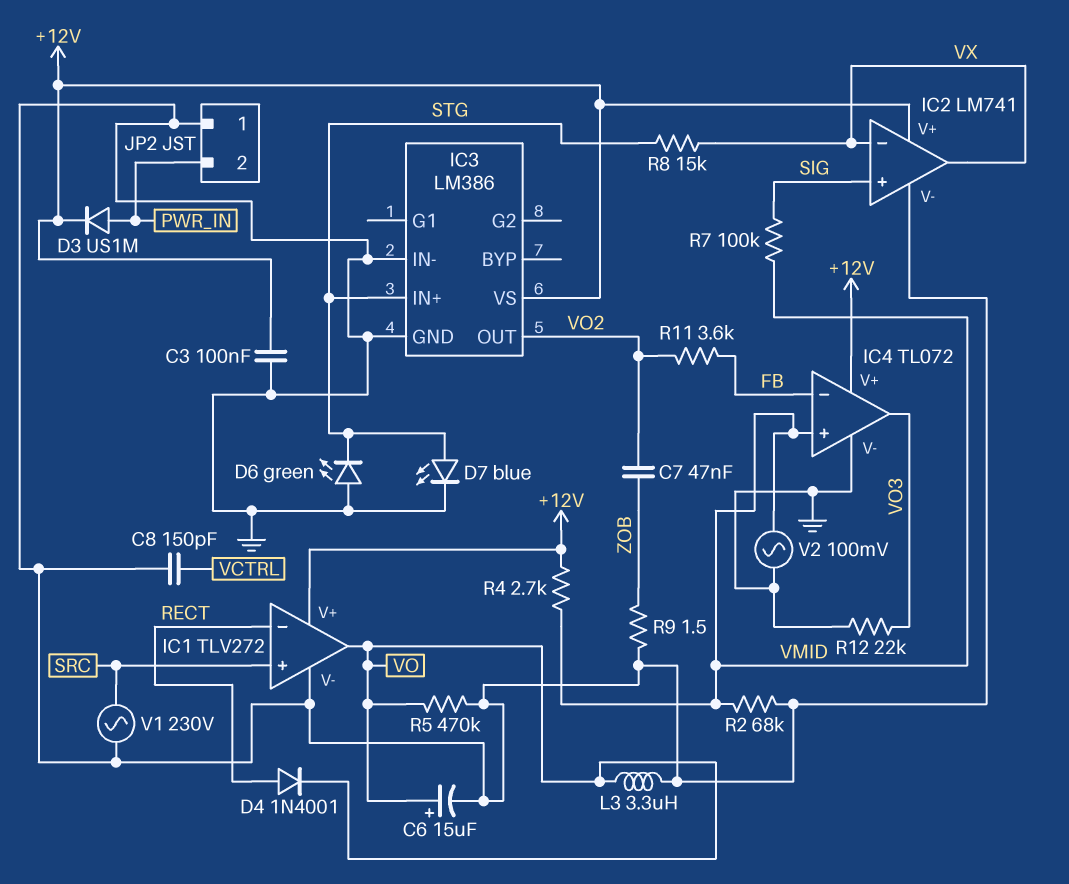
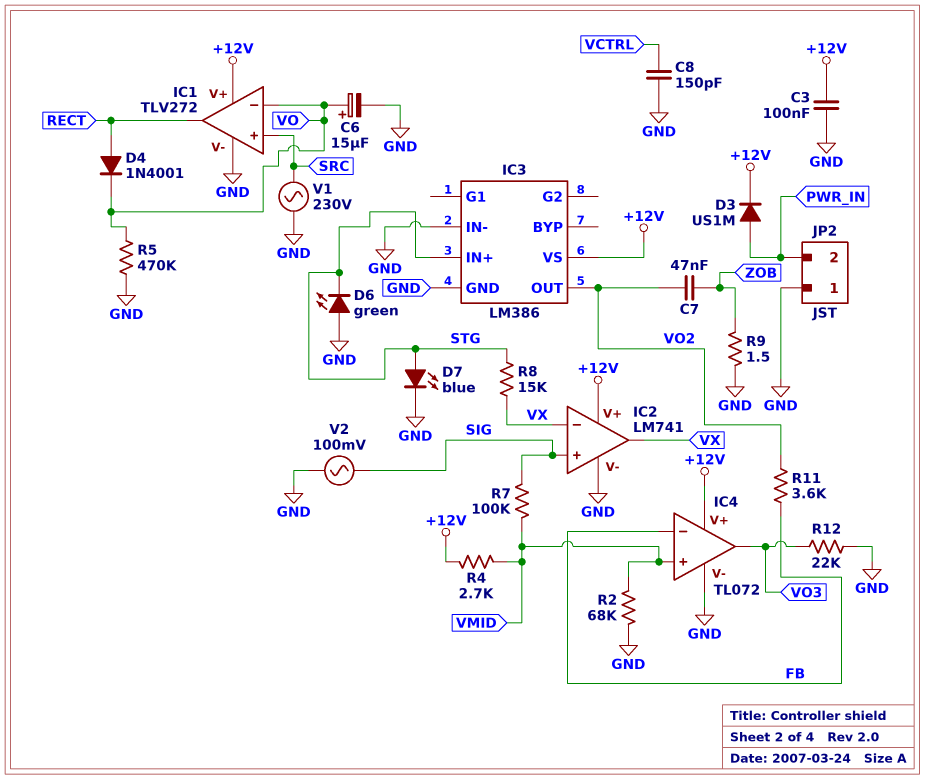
IC1 pin in-: RECT -> VO
IC1 pin out: VO -> RECT
L3: 3.3uH (GND, VO) -> none
V2: AC 100mV (GND, VMID) -> AC 100mV (GND, SIG)

